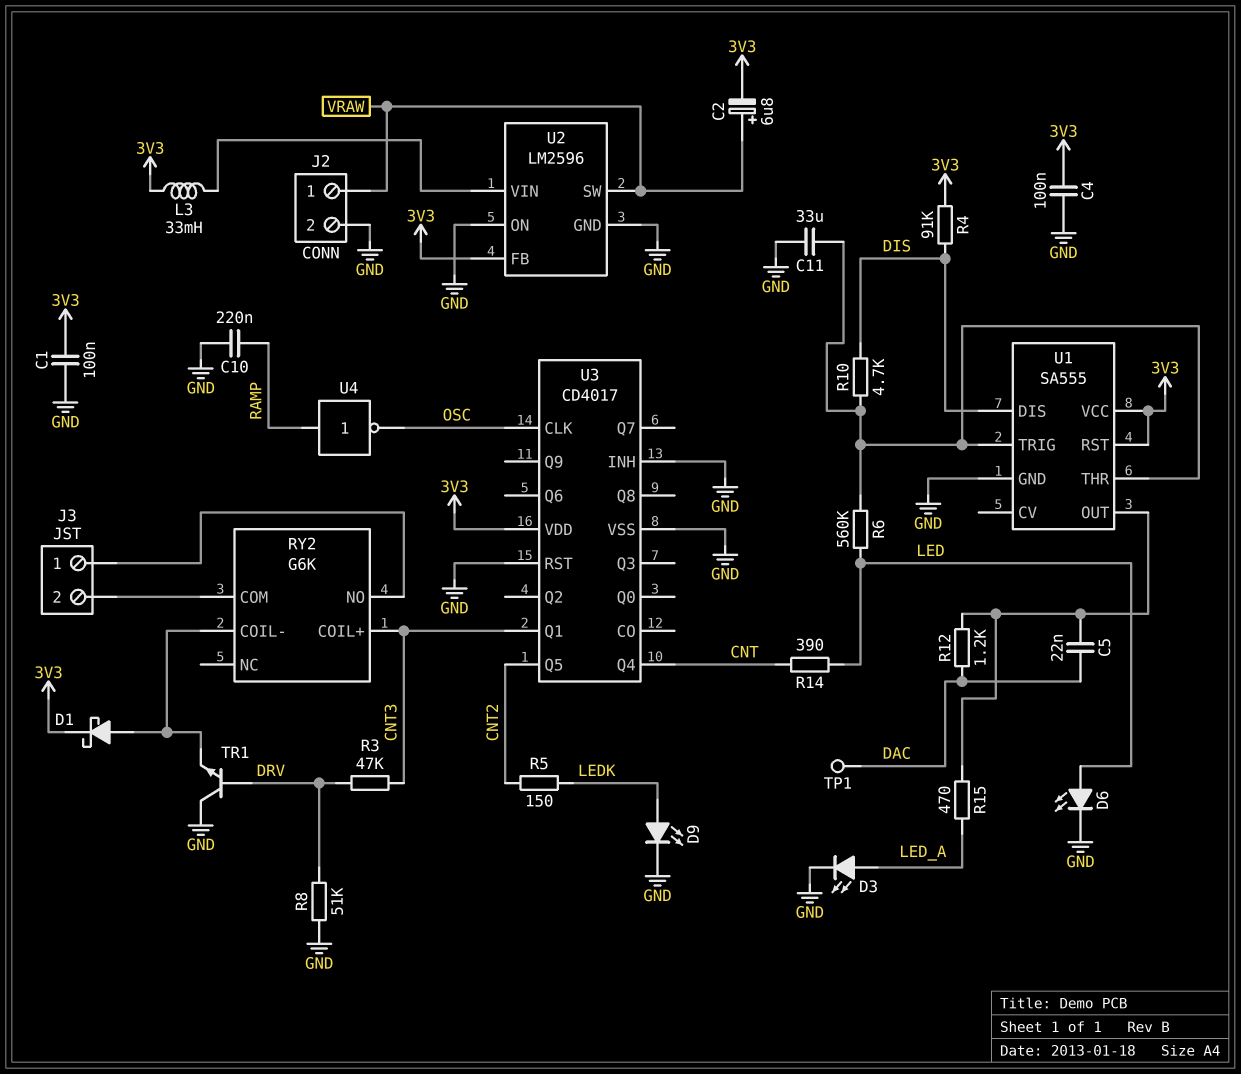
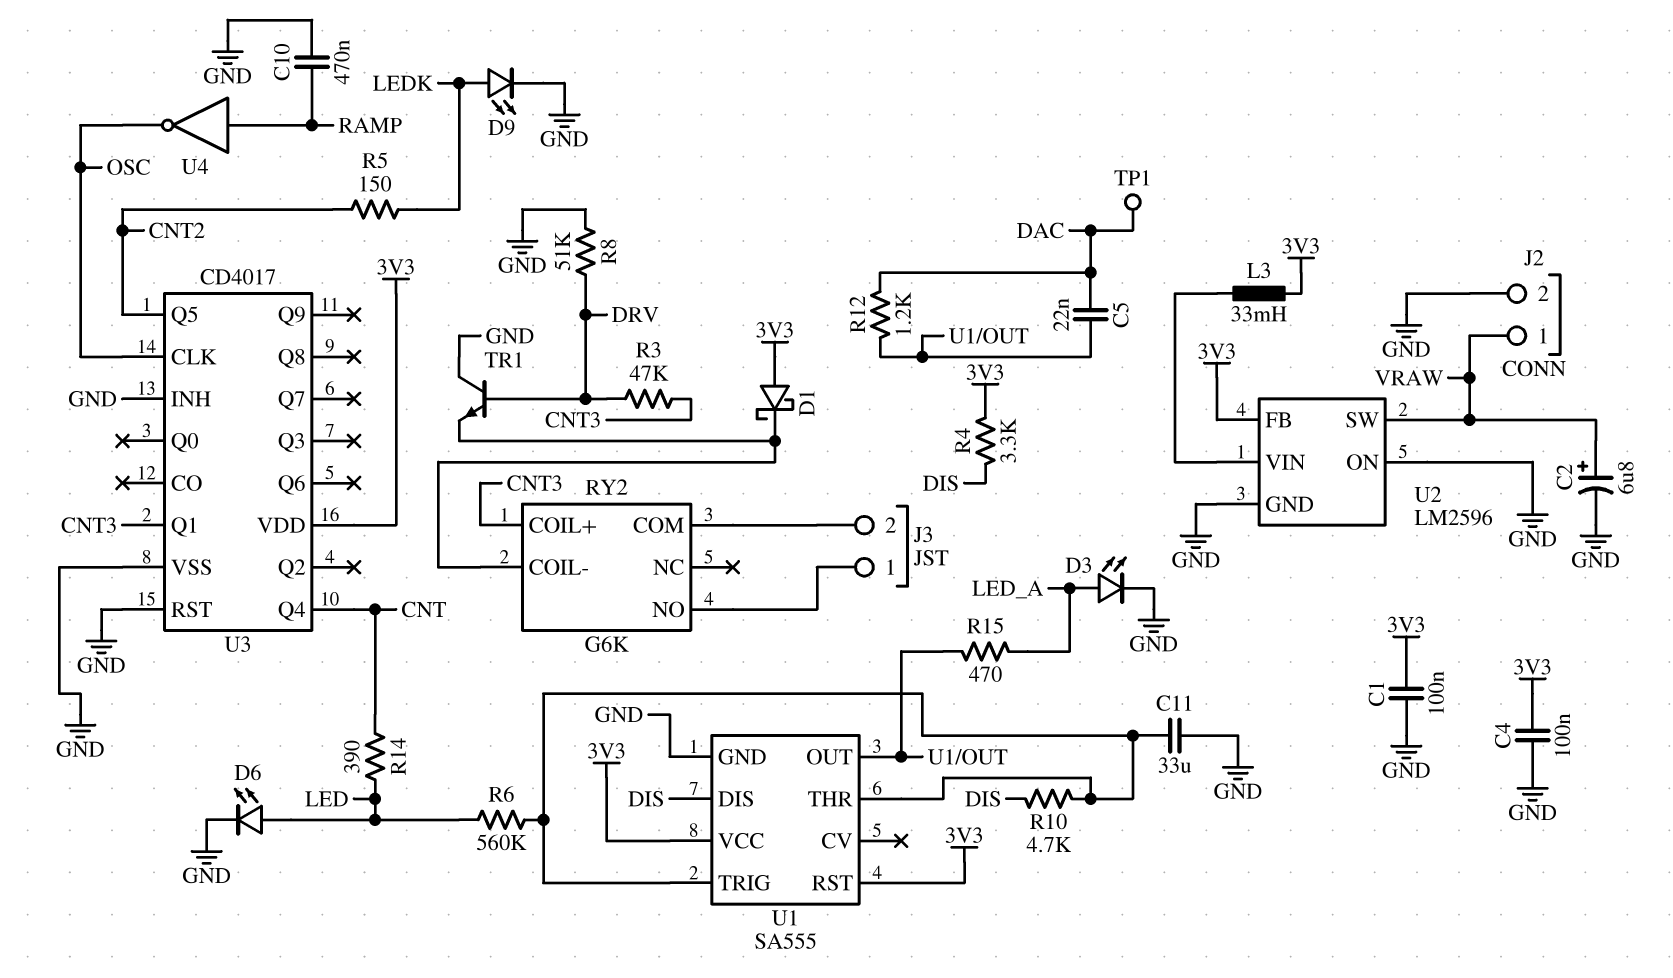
C2: 6.8uF (plus VRAW, minus 3V3) -> 6.8uF (plus VRAW, minus GND)
C10: 220nF (GND, RAMP) -> 470nF (GND, RAMP)
D1: schottky (A RY2/COIL-, K 3V3) -> schottky (A 3V3, K RY2/COIL-)
R4: 91k (3V3, DIS) -> 3.3k (3V3, DIS)

